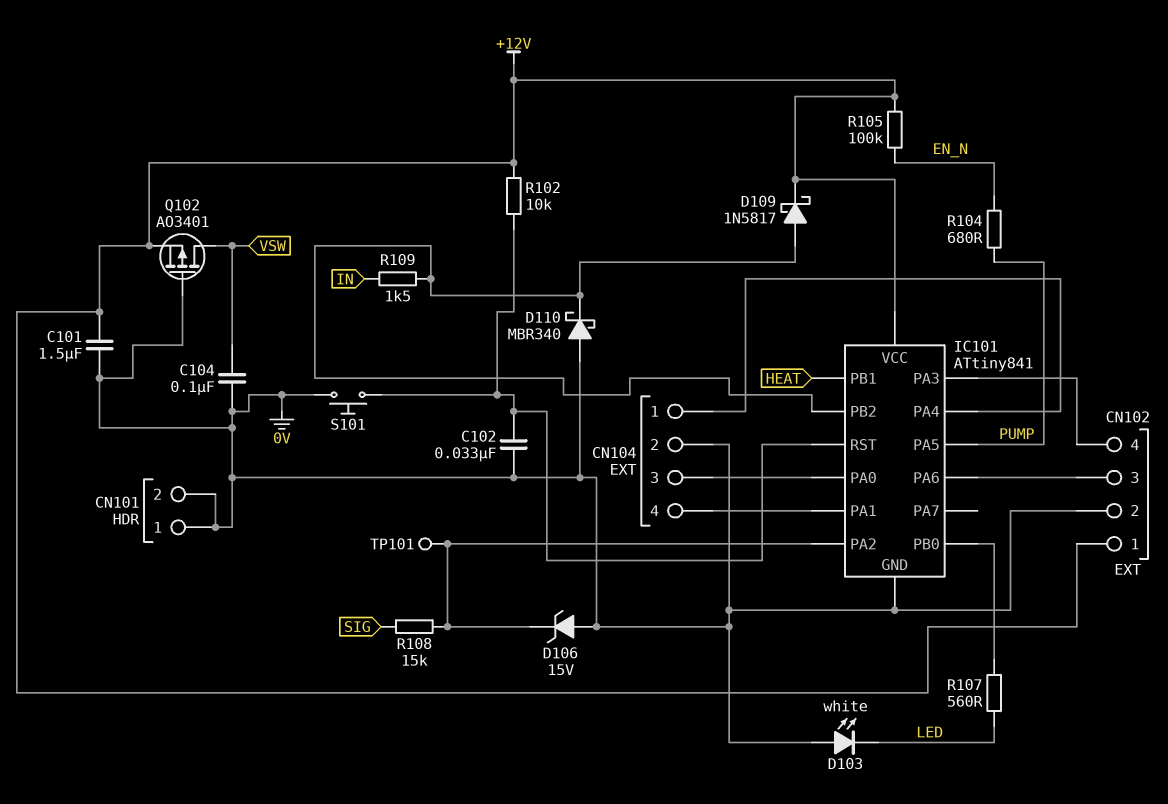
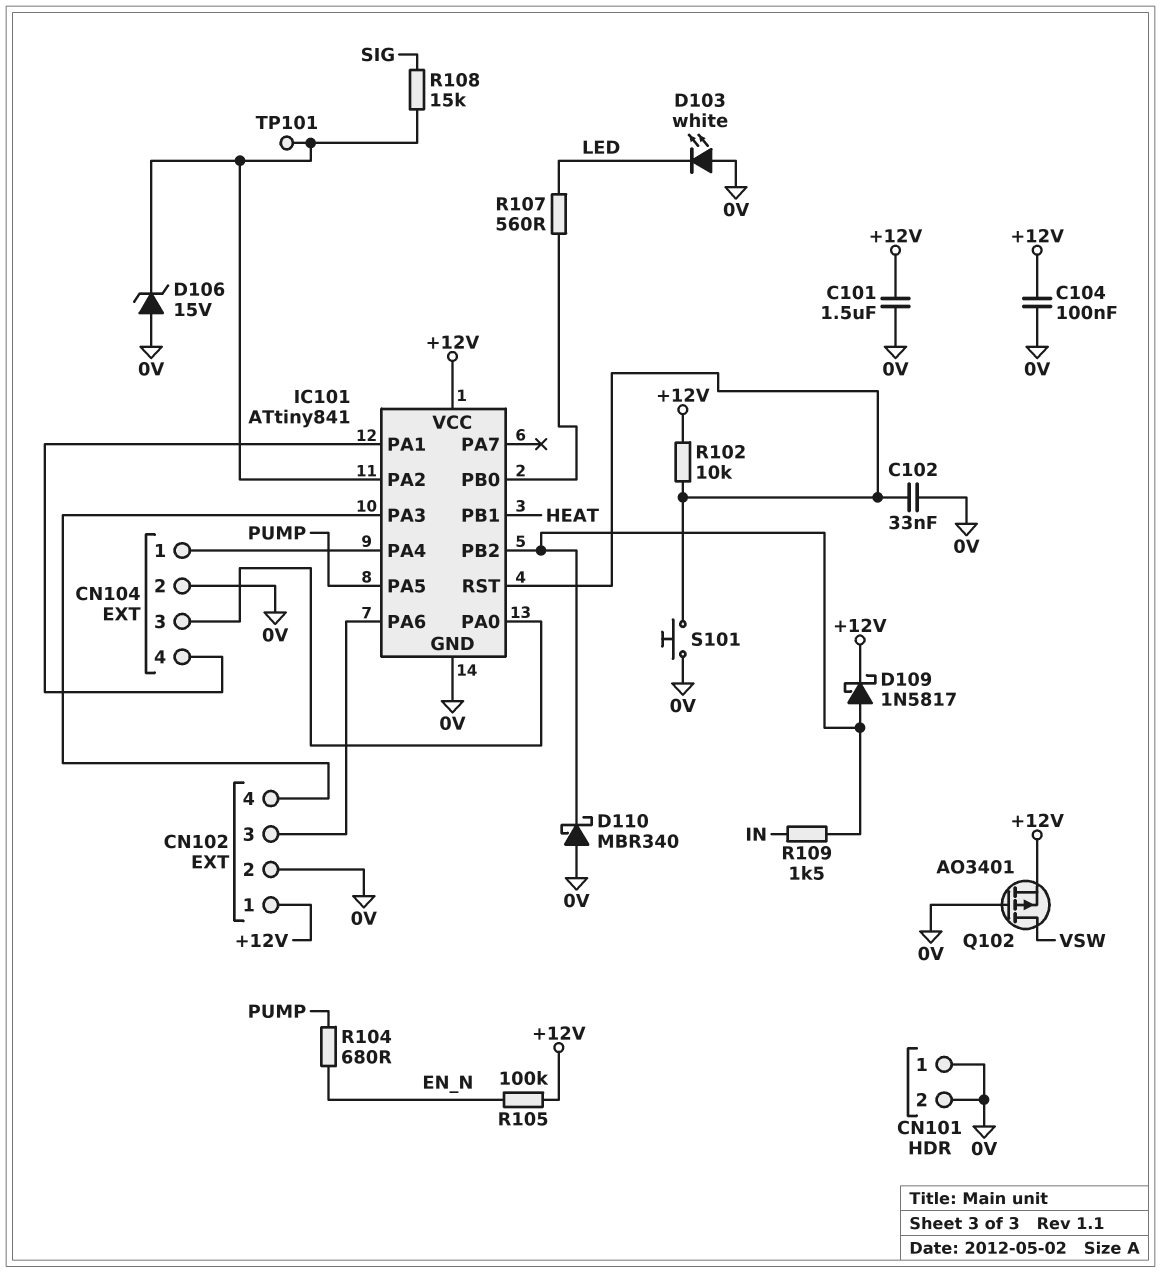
C104: 100nF (0V, VSW) -> 100nF (+12V, 0V)

